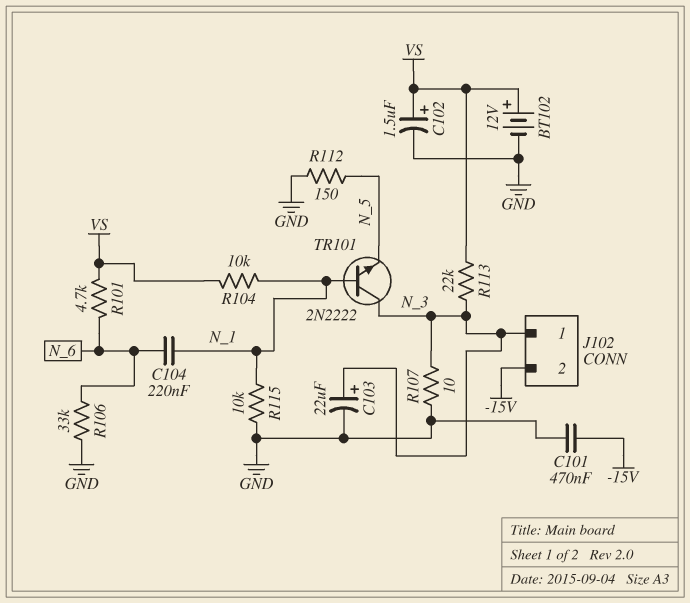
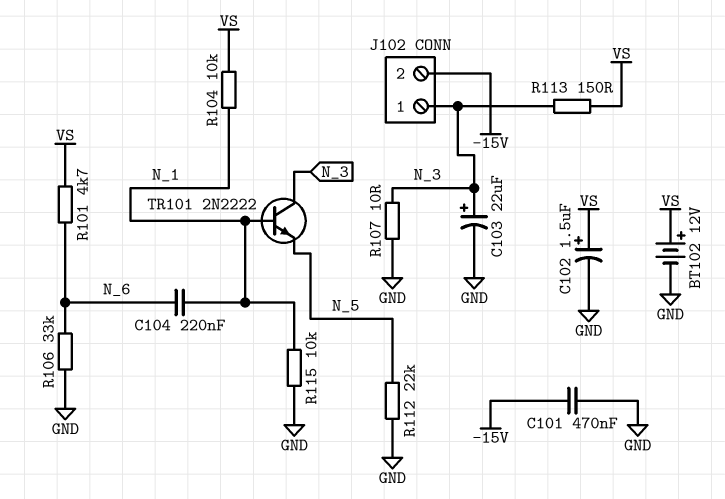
R112: 150 (GND, N_5) -> 22k (GND, N_5)
R113: 22k (N_3, VS) -> 150 (N_3, VS)

